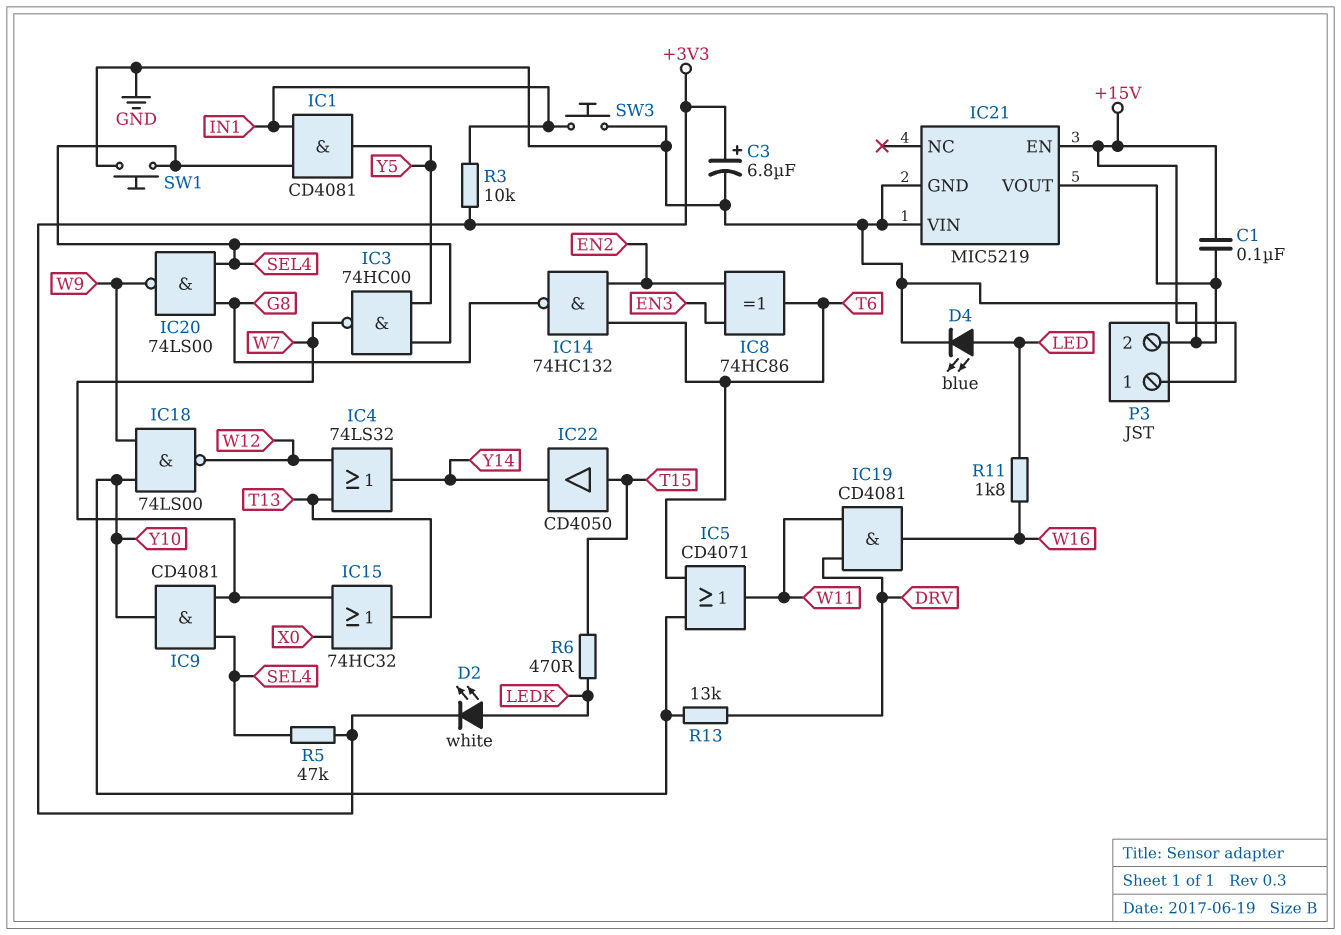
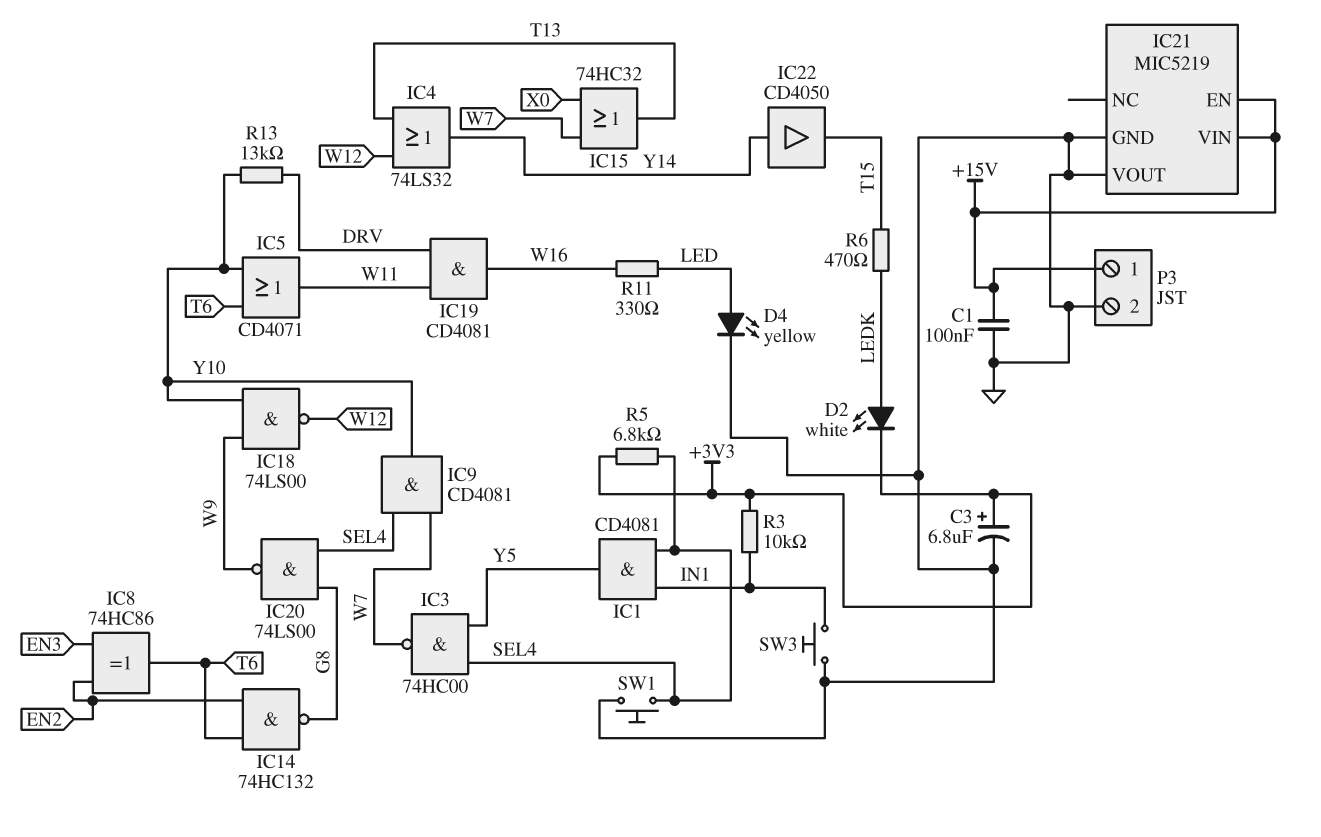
D4: LED blue (A LED, K GND) -> LED yellow (A LED, K GND)
IC21 pin VIN: GND -> +15V
IC22: buffer CD4050 (in T15, out Y14) -> buffer CD4050 (in Y14, out T15)
R5: 47k (+3V3, SEL4) -> 6.8k (+3V3, SEL4)
R11: 1.8k (LED, W16) -> 330 (LED, W16)

